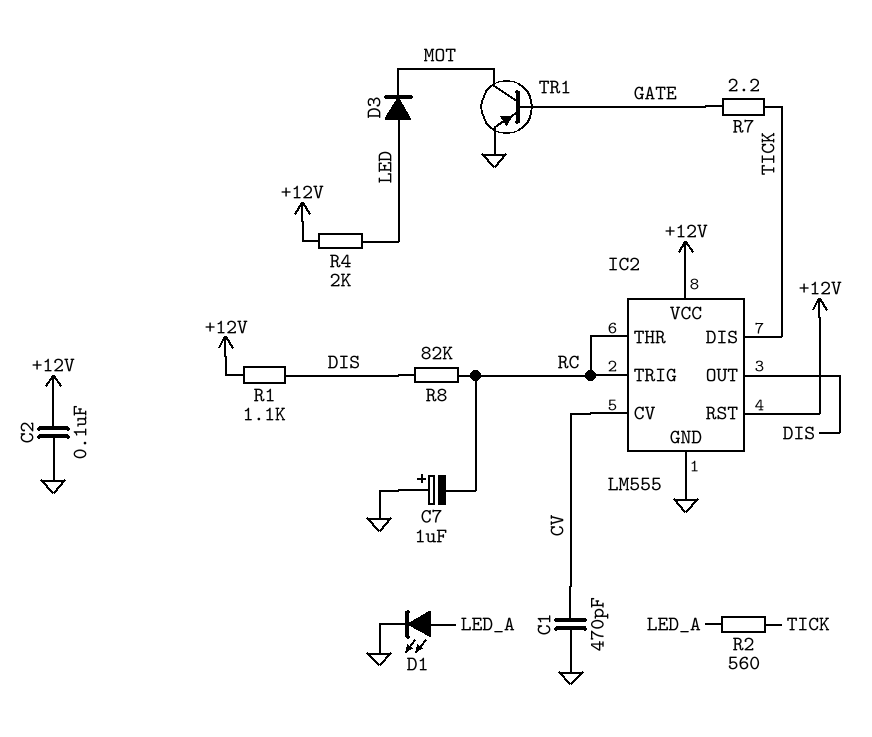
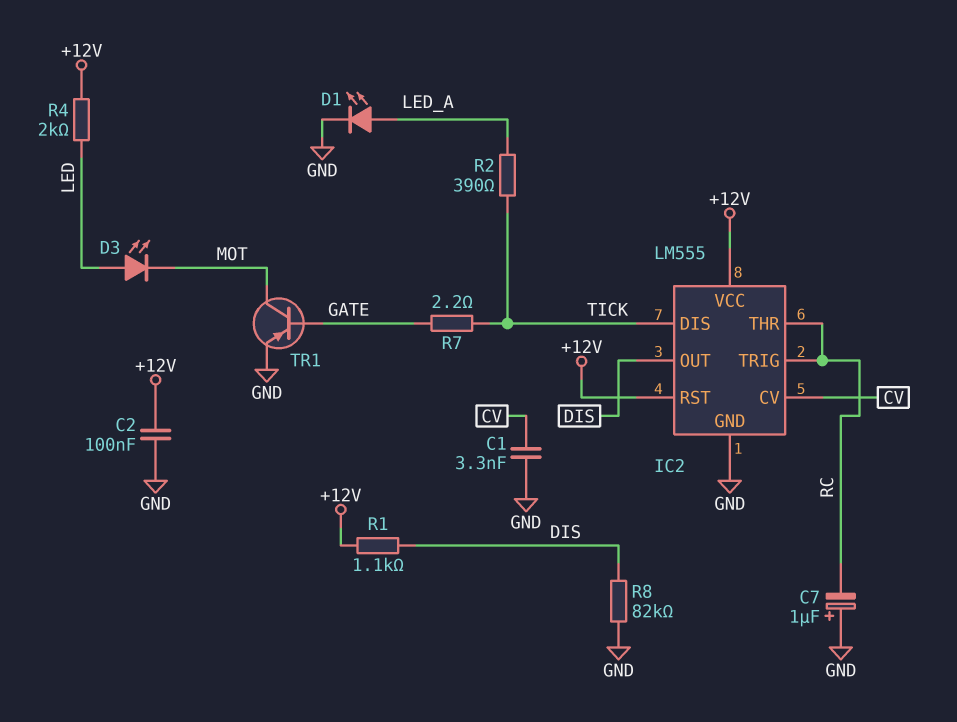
C1: 470pF (CV, GND) -> 3.3nF (CV, GND)
D3: diode (A LED, K MOT) -> LED (A LED, K MOT)
R2: 560 (LED_A, TICK) -> 390 (LED_A, TICK)
R8: 82k (DIS, RC) -> 82k (DIS, GND)

